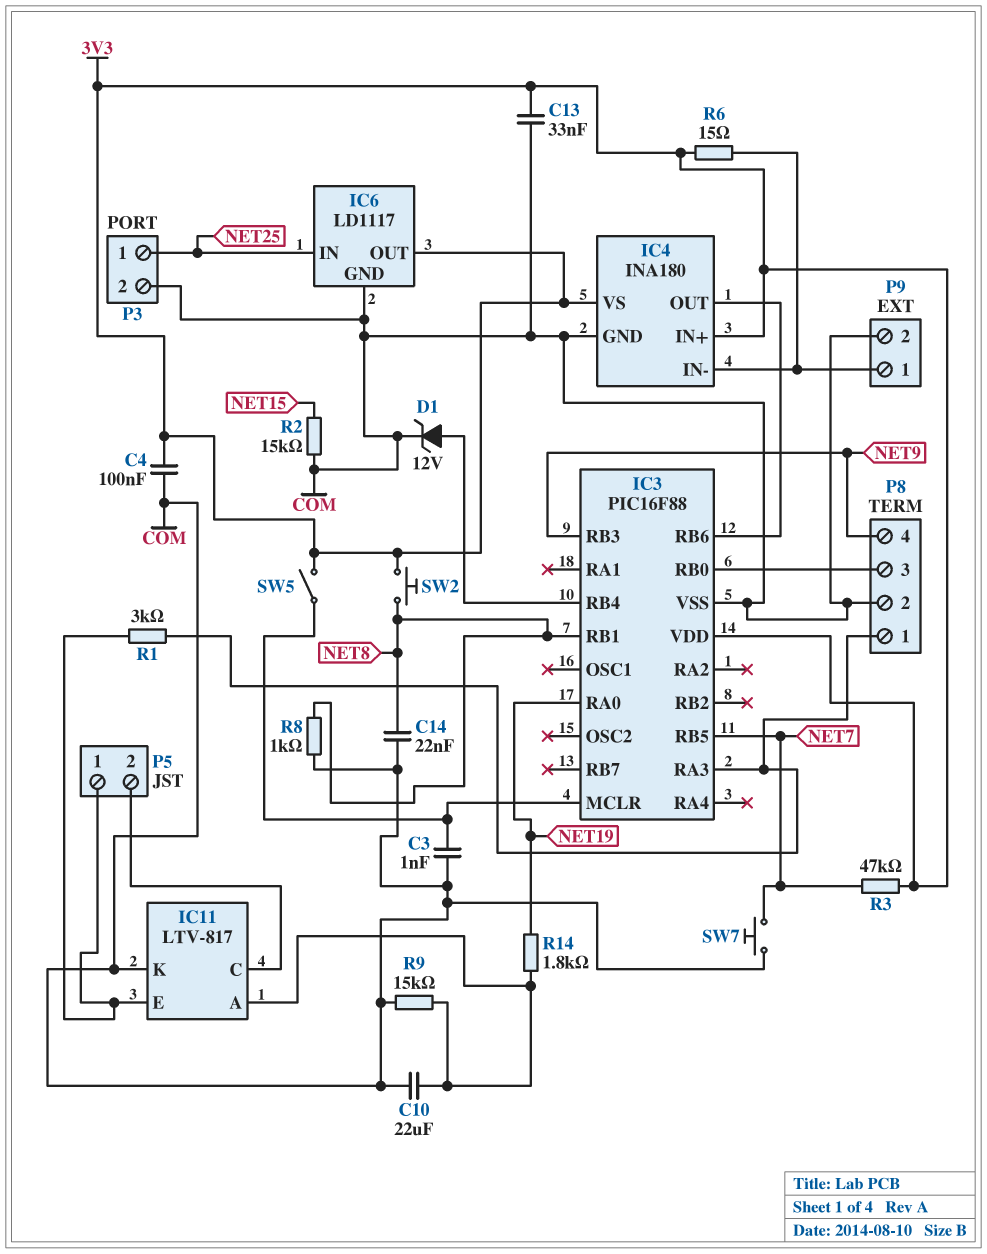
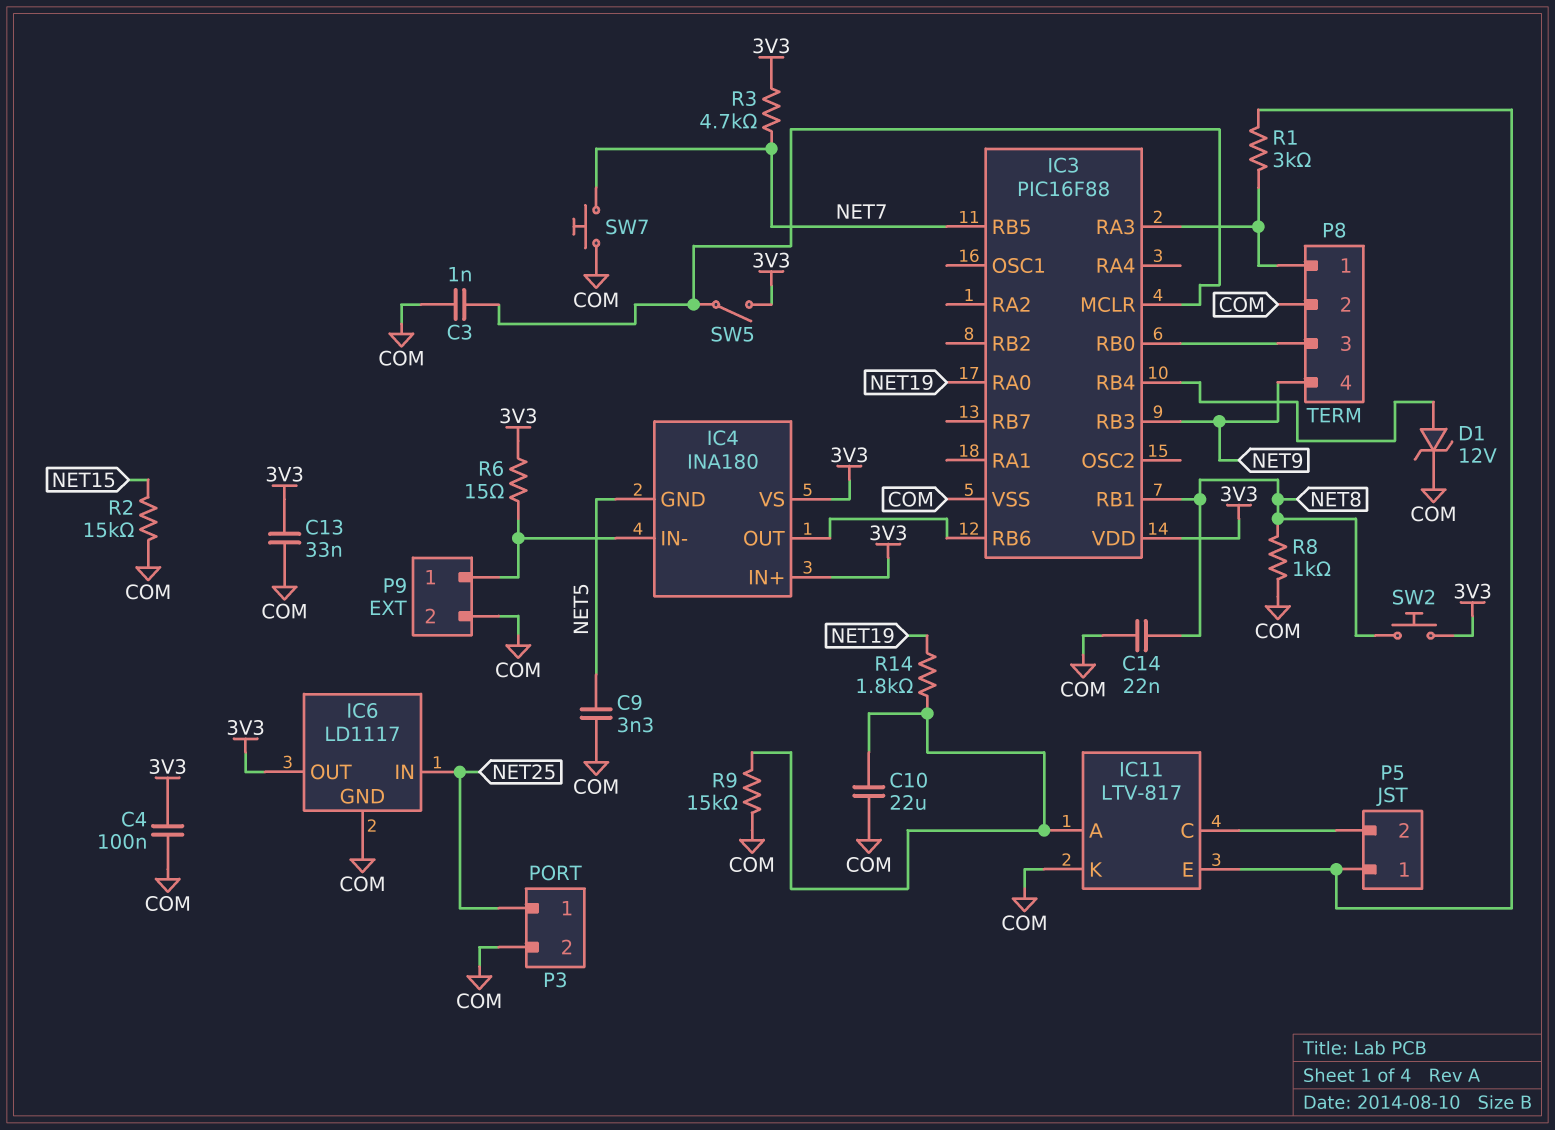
C9: none -> 3.3nF (COM, NET5)
IC4 pin GND: COM -> NET5
R3: 47k (3V3, NET7) -> 4.7k (3V3, NET7)

